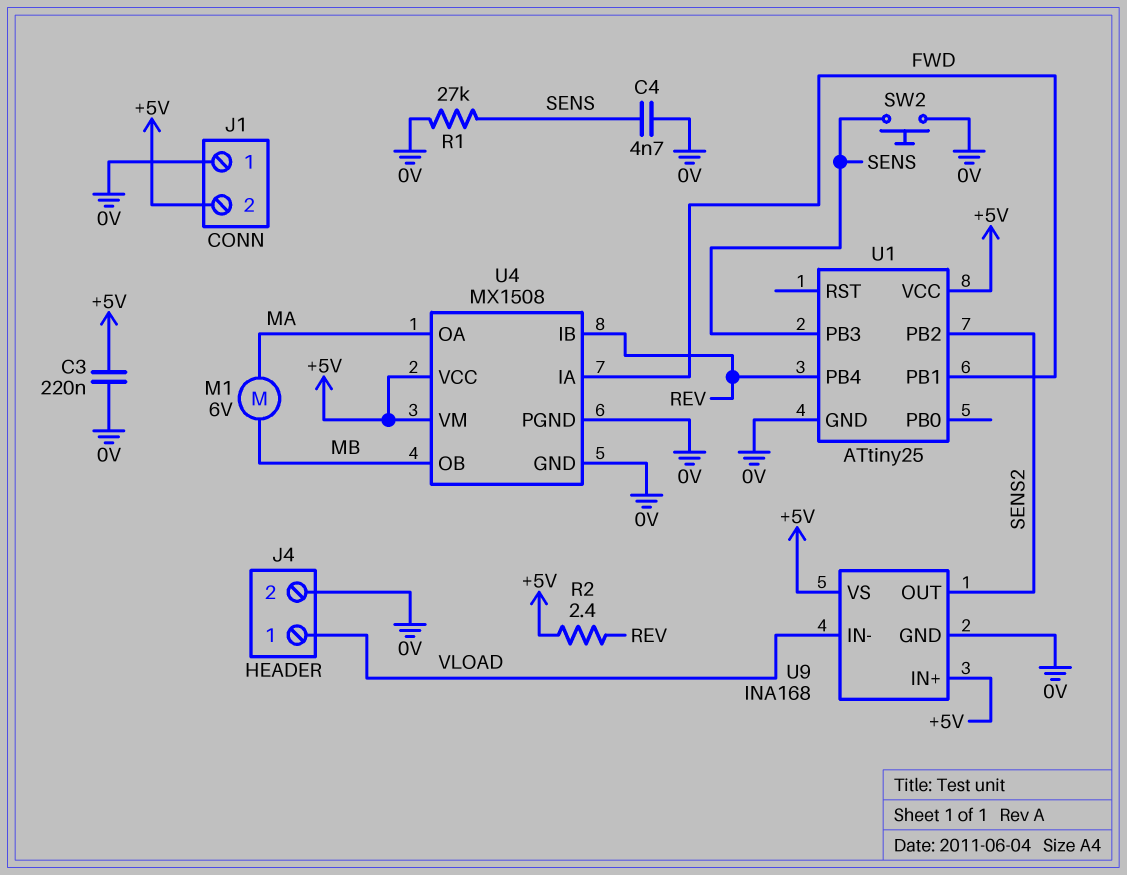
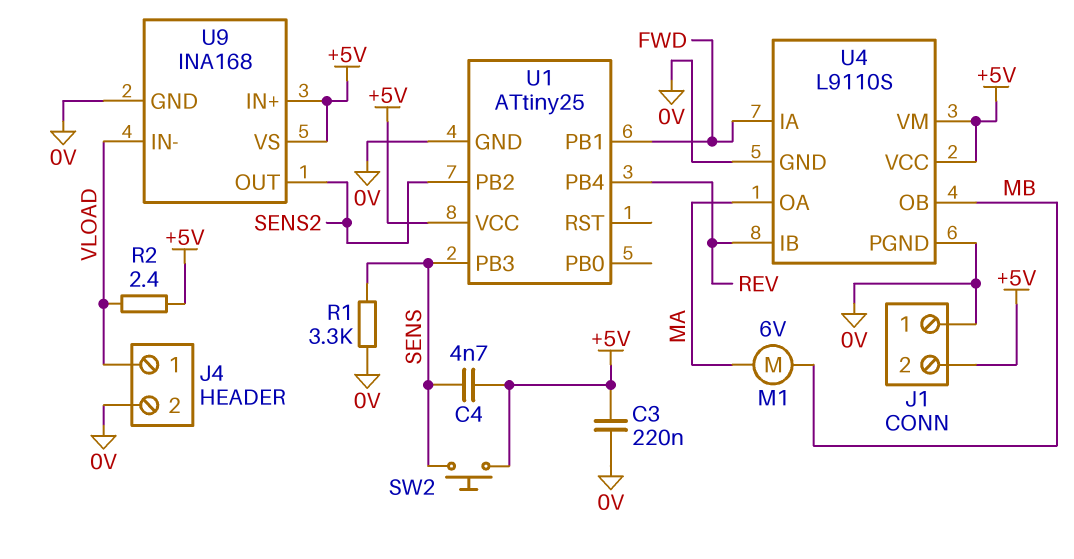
C4: 4.7nF (0V, SENS) -> 4.7nF (+5V, SENS)
R1: 27k (0V, SENS) -> 3.3k (0V, SENS)
R2: 2.4 (+5V, REV) -> 2.4 (+5V, VLOAD)
SW2: button (0V, SENS) -> button (+5V, SENS)
U4: MX1508 -> L9110S

